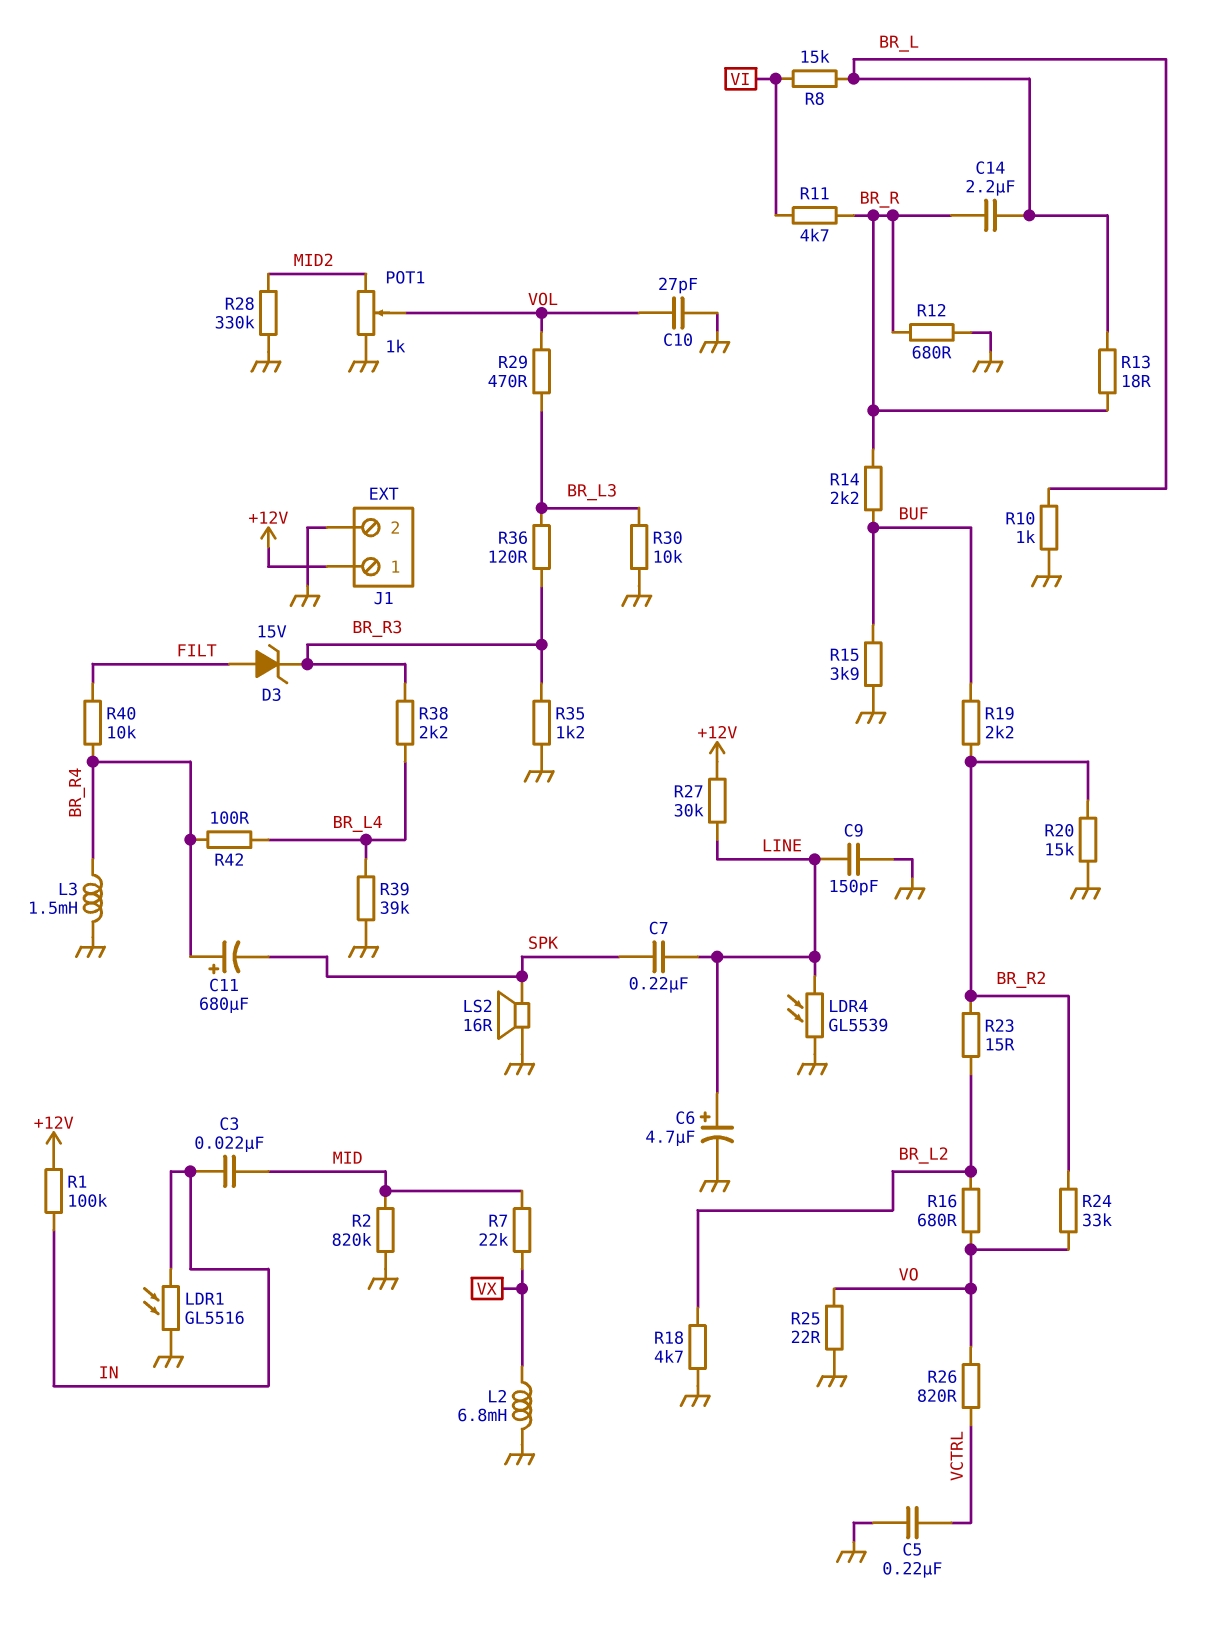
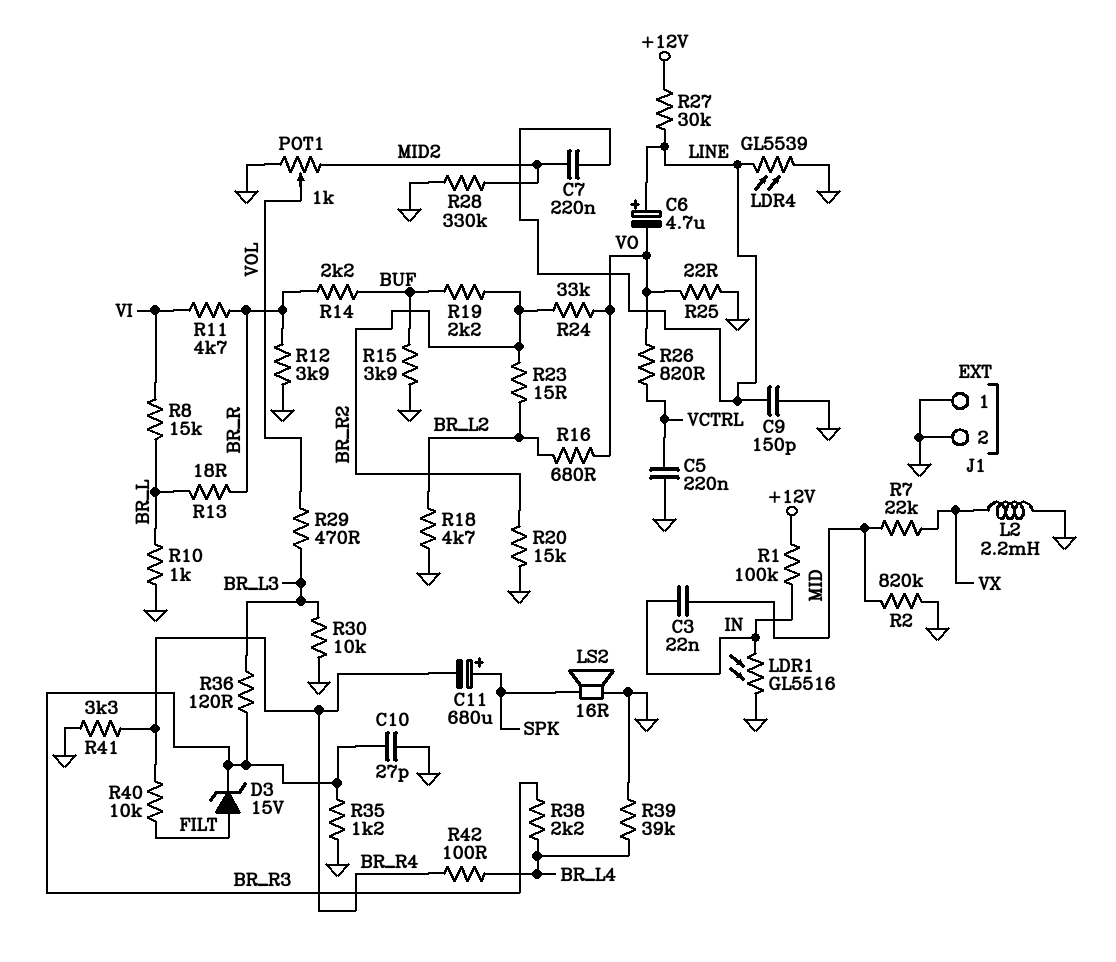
C6: 4.7uF (plus LINE, minus GND) -> 4.7uF (plus LINE, minus VO)
C7: 220nF (LINE, SPK) -> 220nF (LINE, MID2)
C10: 27pF (GND, VOL) -> 27pF (BR_R3, GND)
C11: 680uF (plus BR_R4, minus SPK) -> 680uF (plus SPK, minus BR_R4)
C14: 2.2uF (BR_L, BR_R) -> none
J1 pin 1: +12V -> GND
L2: 6.8mH (GND, VX) -> 2.2mH (GND, VX)
L3: 1.5mH (BR_R4, GND) -> none
R12: 680 (BR_R, GND) -> 3.9k (BR_R, GND)
R41: none -> 3.3k (BR_R4, GND)

